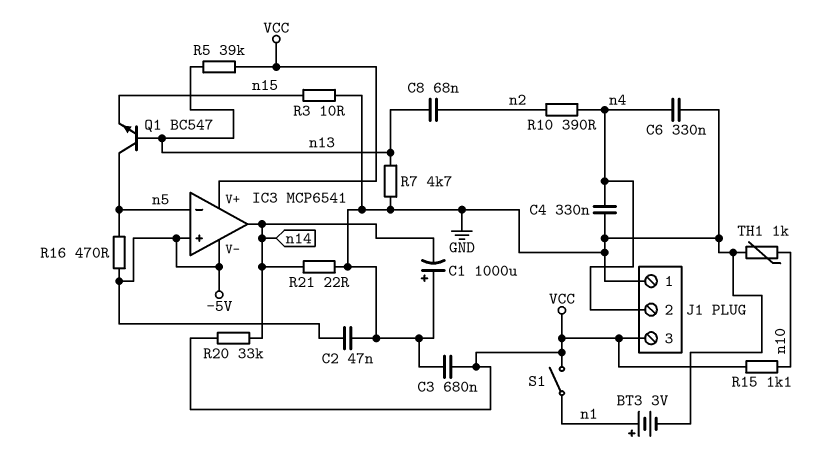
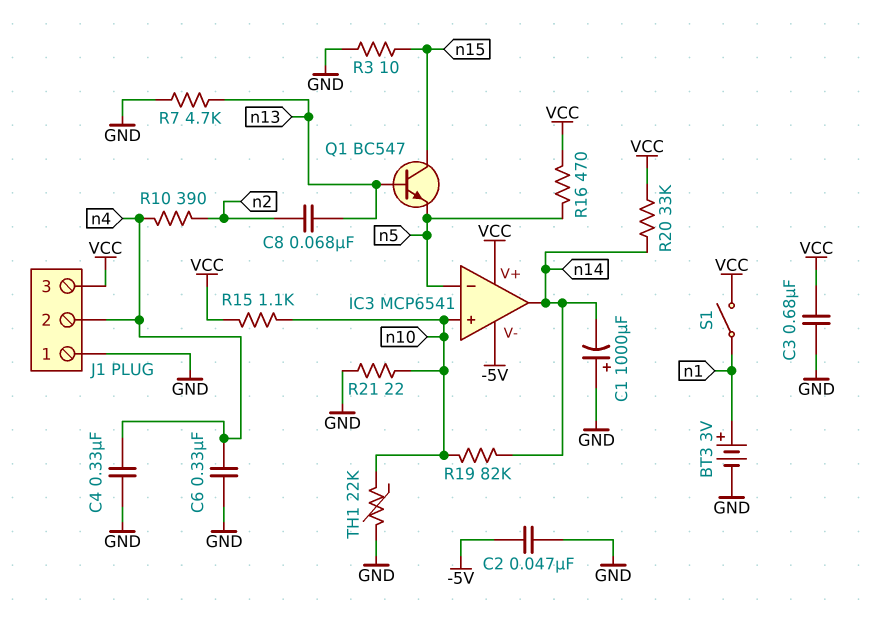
IC3 pin in+: -5V -> n10
Q1: NPN BC547 (B n13, C n5, E n15) -> NPN BC547 (B n13, C n15, E n5)
R5: 39k (VCC, n13) -> none
R16: 470 (-5V, n5) -> 470 (VCC, n5)
R19: none -> 82k (n10, n14)
R21: 22 (GND, n14) -> 22 (GND, n10)
TH1: 1k (GND, n10) -> 22k (GND, n10)

